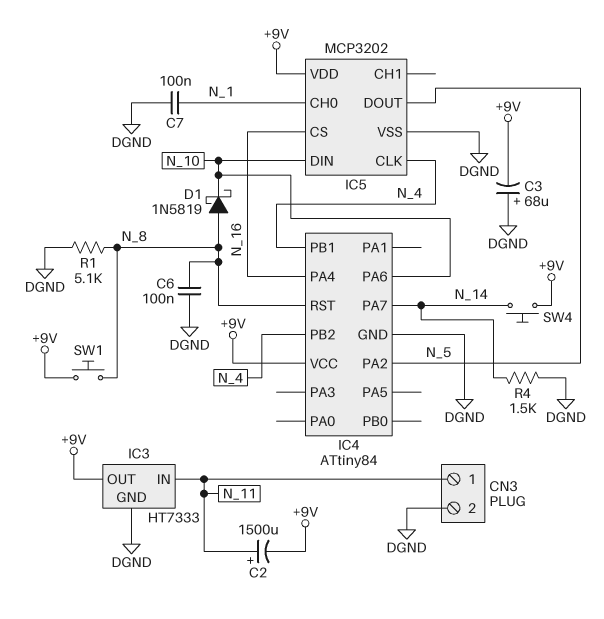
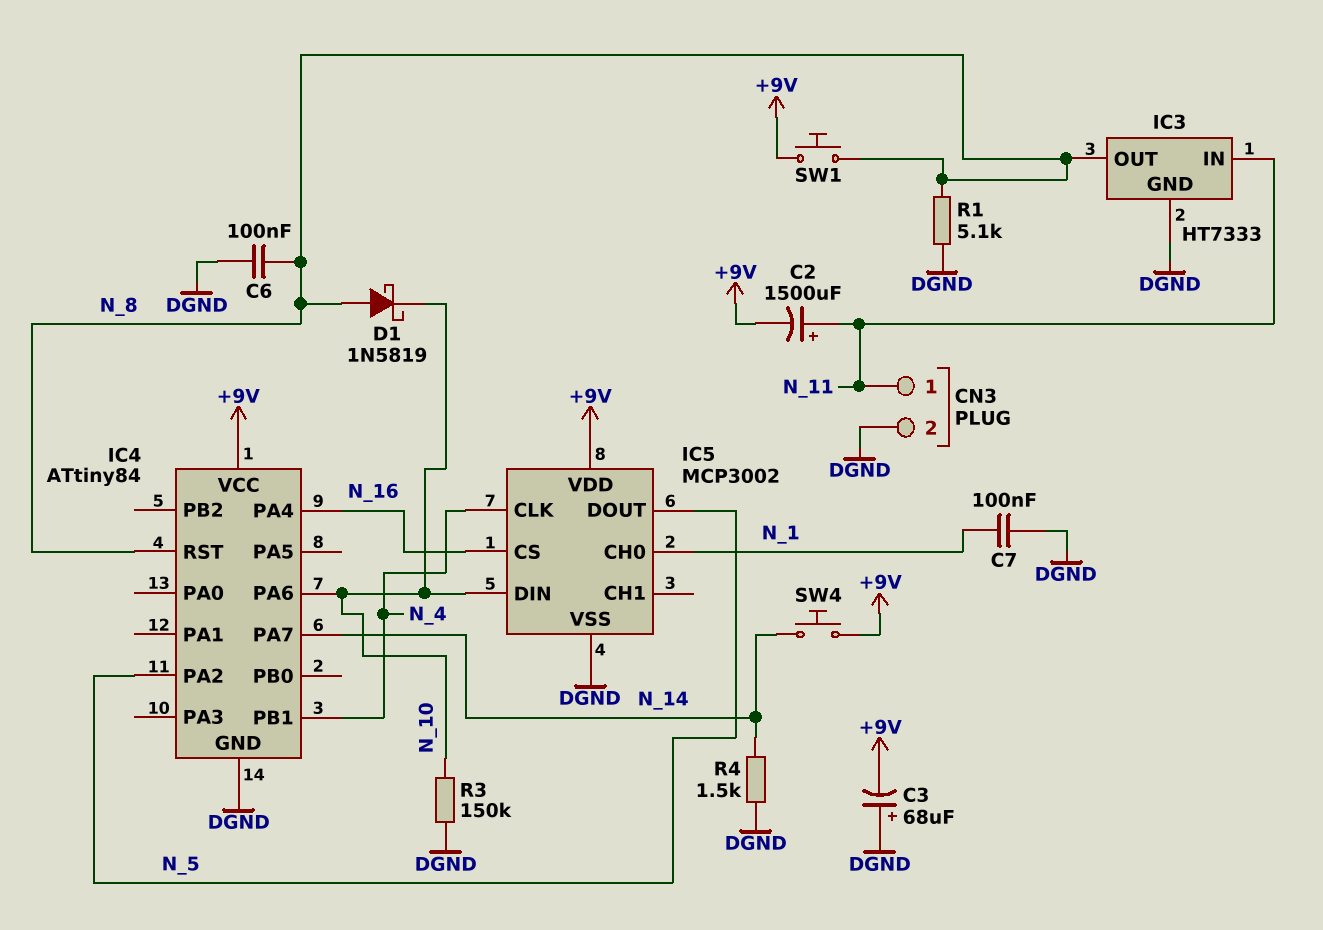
IC3 pin OUT: +9V -> N_8
IC4 pin PB2: N_4 -> none
IC5: MCP3202 -> MCP3002
R3: none -> 150k (DGND, N_10)

